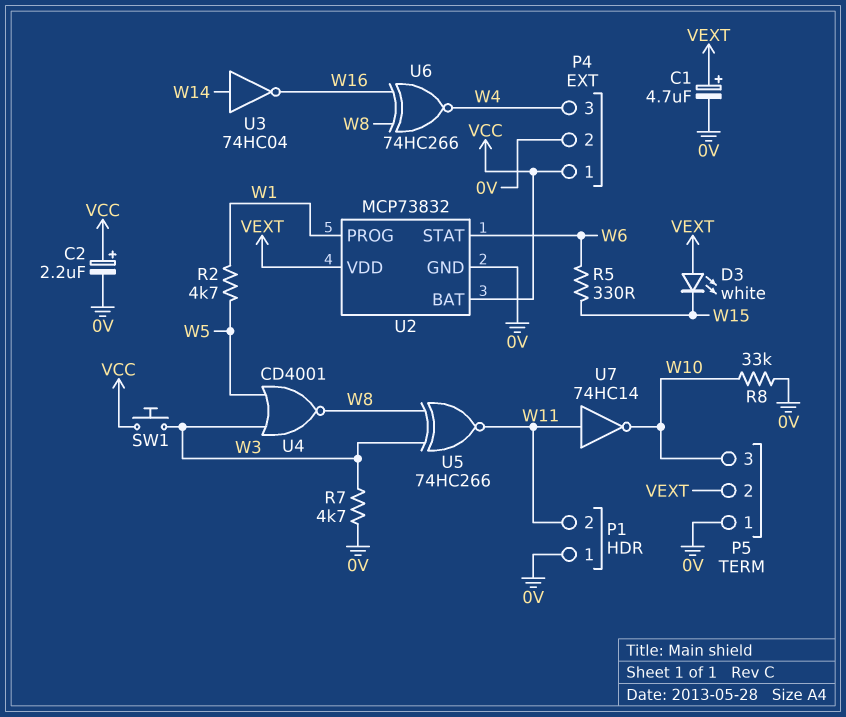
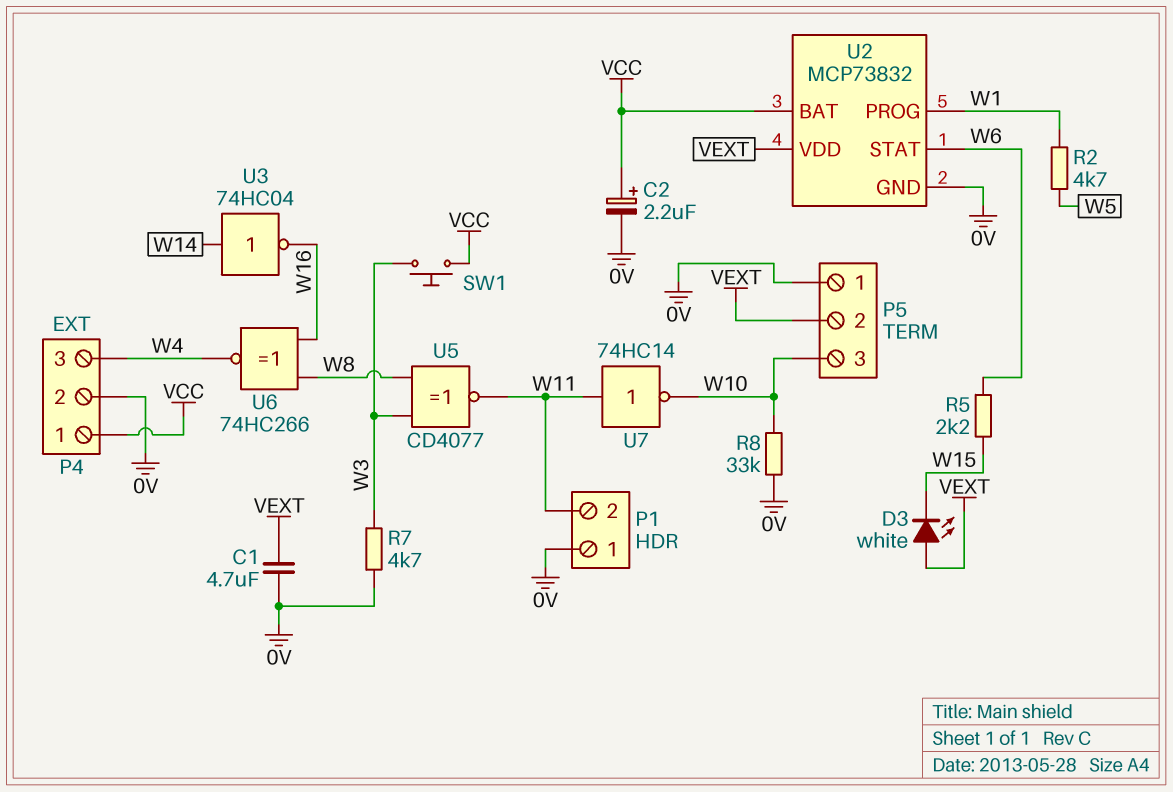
C1: 4.7uF (plus VEXT, minus 0V) -> 4.7uF (0V, VEXT)
R5: 330 (W6, W15) -> 2.2k (W6, W15)
U4: NOR CD4001 (in W3, in W5, out W8) -> none
U5: XNOR 74HC266 (in W3, in W8, out W11) -> XNOR CD4077 (in W3, in W8, out W11)

